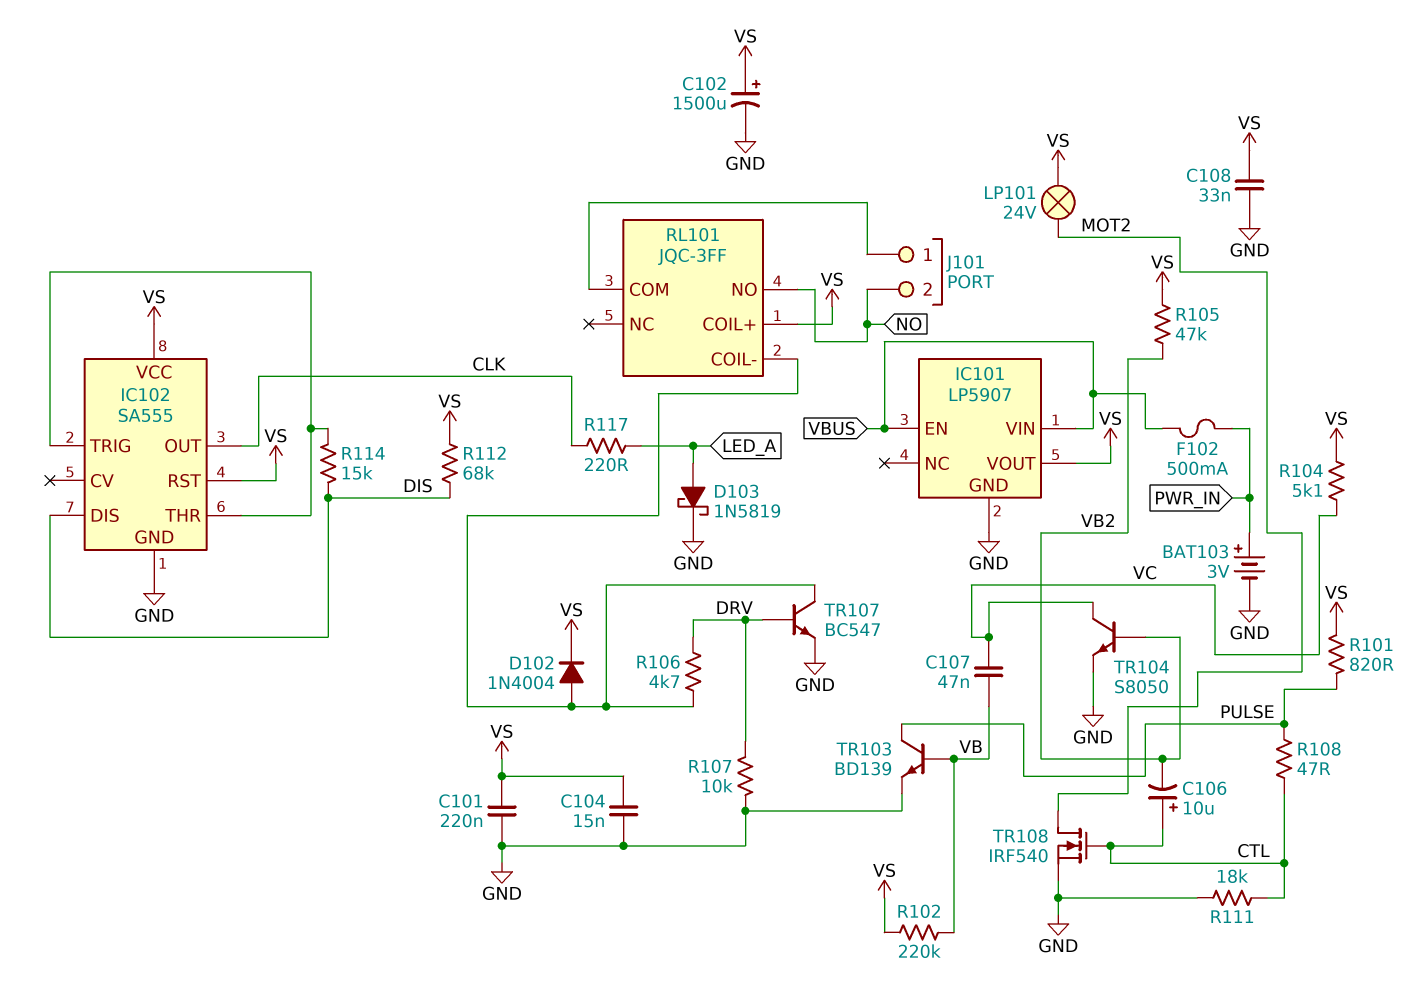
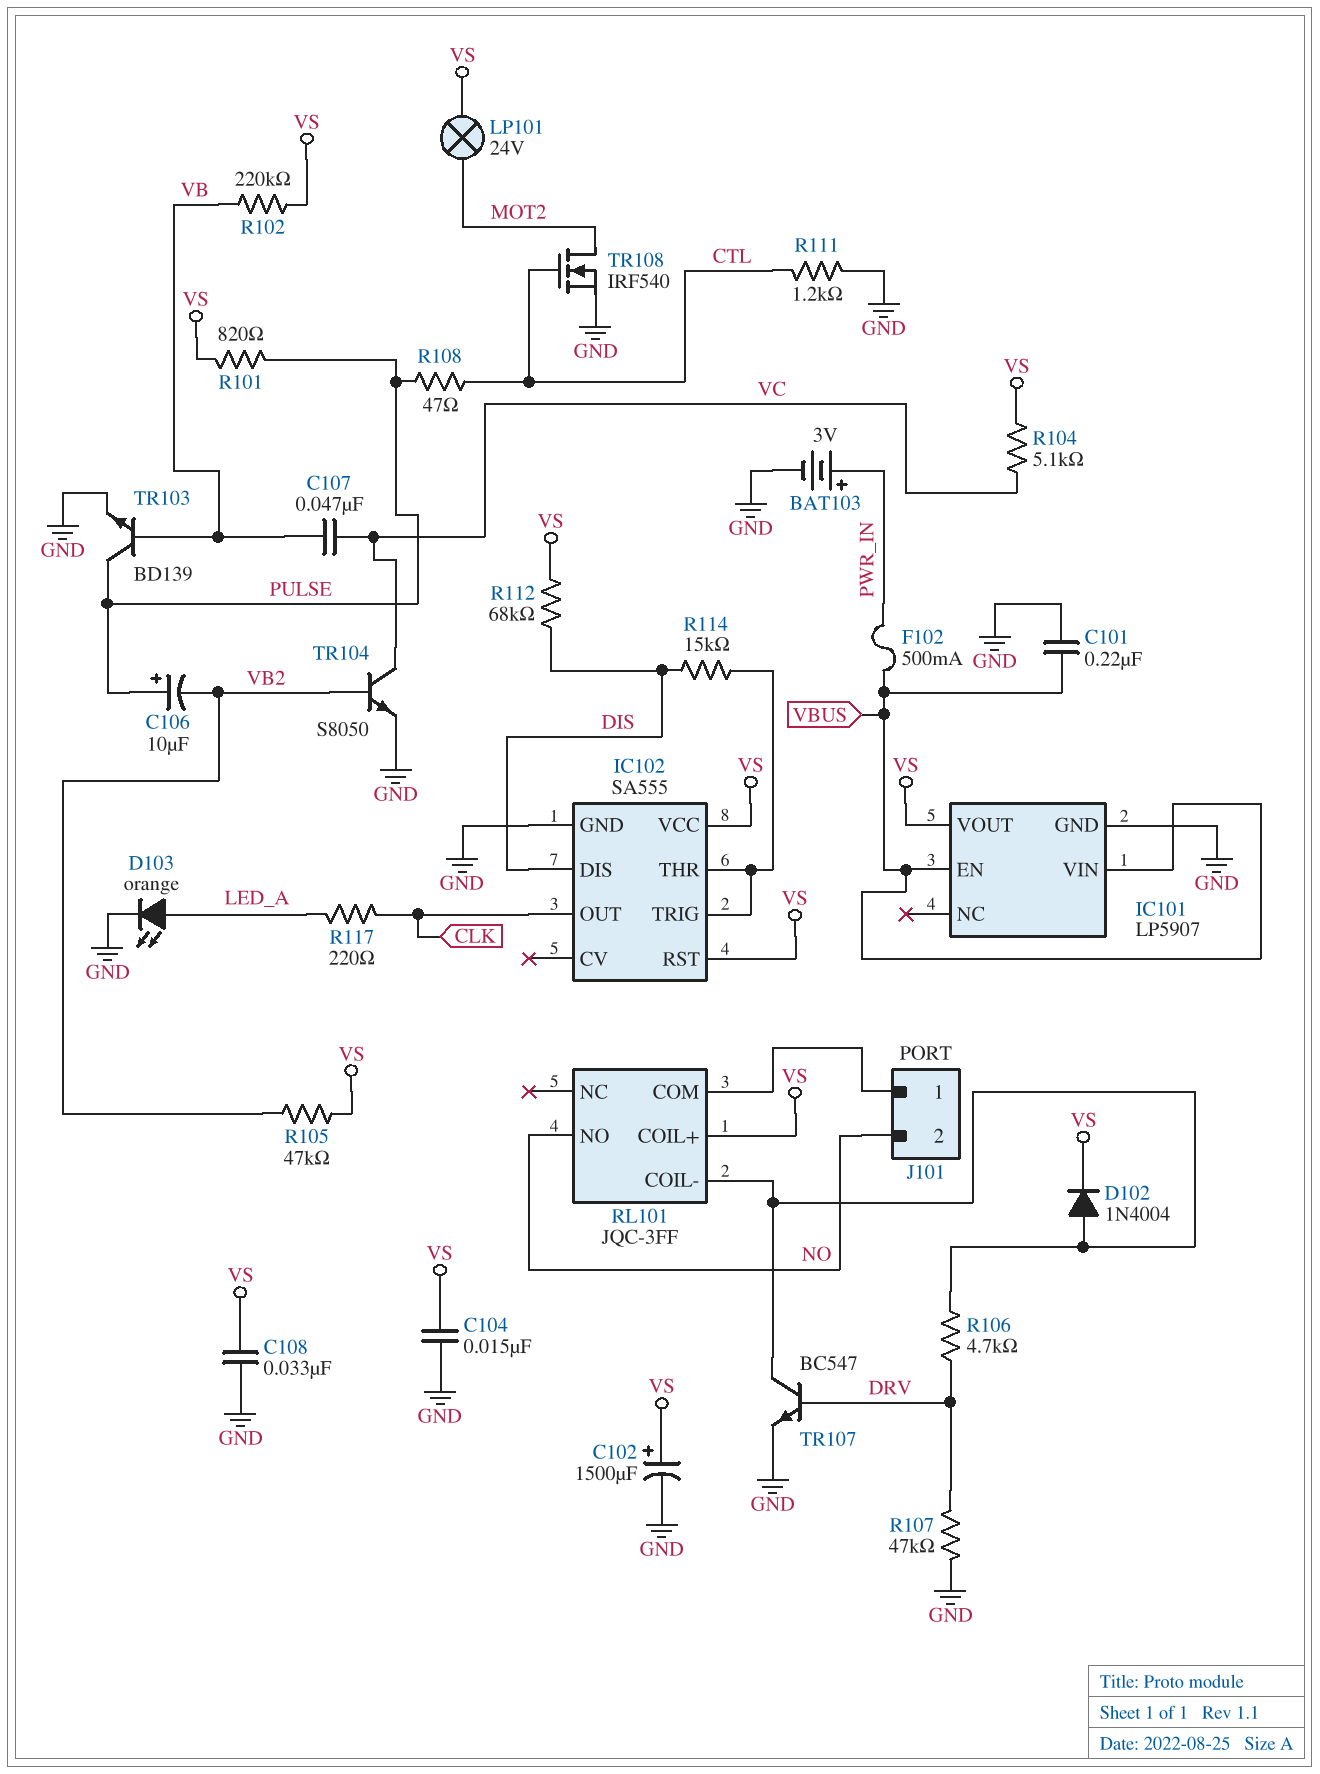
C101: 220nF (GND, VS) -> 220nF (GND, VBUS)
C106: 10uF (plus CTL, minus VB2) -> 10uF (plus PULSE, minus VB2)
D103: schottky 1N5819 (A LED_A, K GND) -> LED orange (A LED_A, K GND)
R107: 10k (DRV, GND) -> 47k (DRV, GND)
R111: 18k (CTL, GND) -> 1.2k (CTL, GND)

